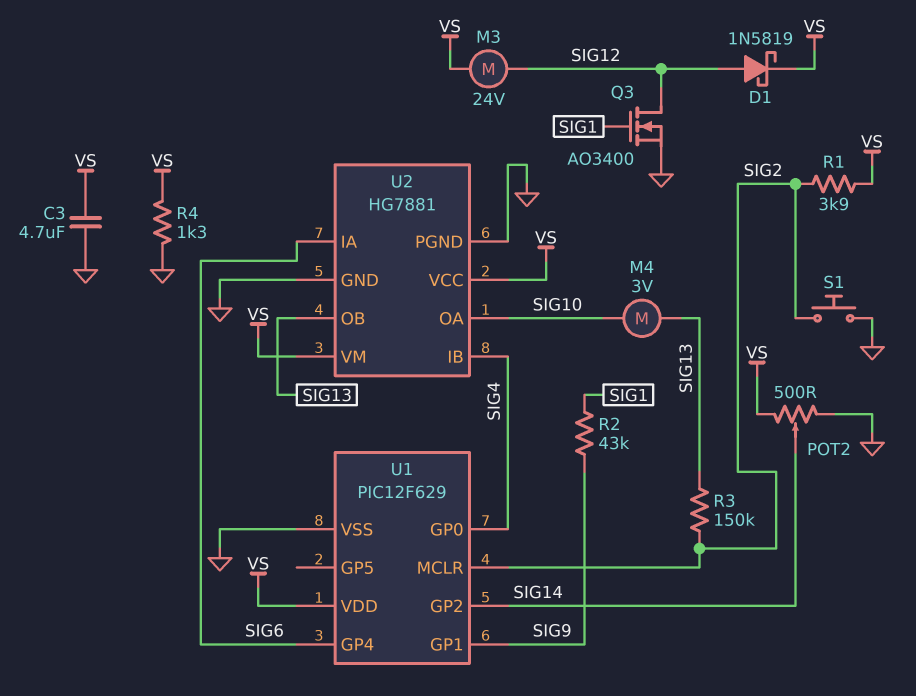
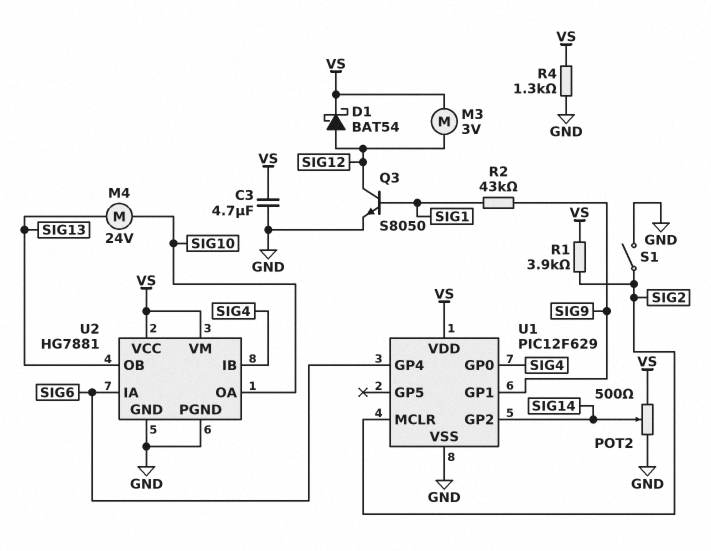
D1: schottky 1N5819 (A SIG12, K VS) -> schottky BAT54 (A SIG12, K VS)
M3: motor 24V (SIG12, VS) -> motor 3V (SIG12, VS)
M4: motor 3V (SIG10, SIG13) -> motor 24V (SIG10, SIG13)
Q3: NMOS AO3400 (G SIG1, D SIG12, S GND) -> NPN S8050 (B SIG1, C SIG12, E GND)
R3: 150k (SIG2, SIG13) -> none
S1: button (GND, SIG2) -> switch (GND, SIG2)

